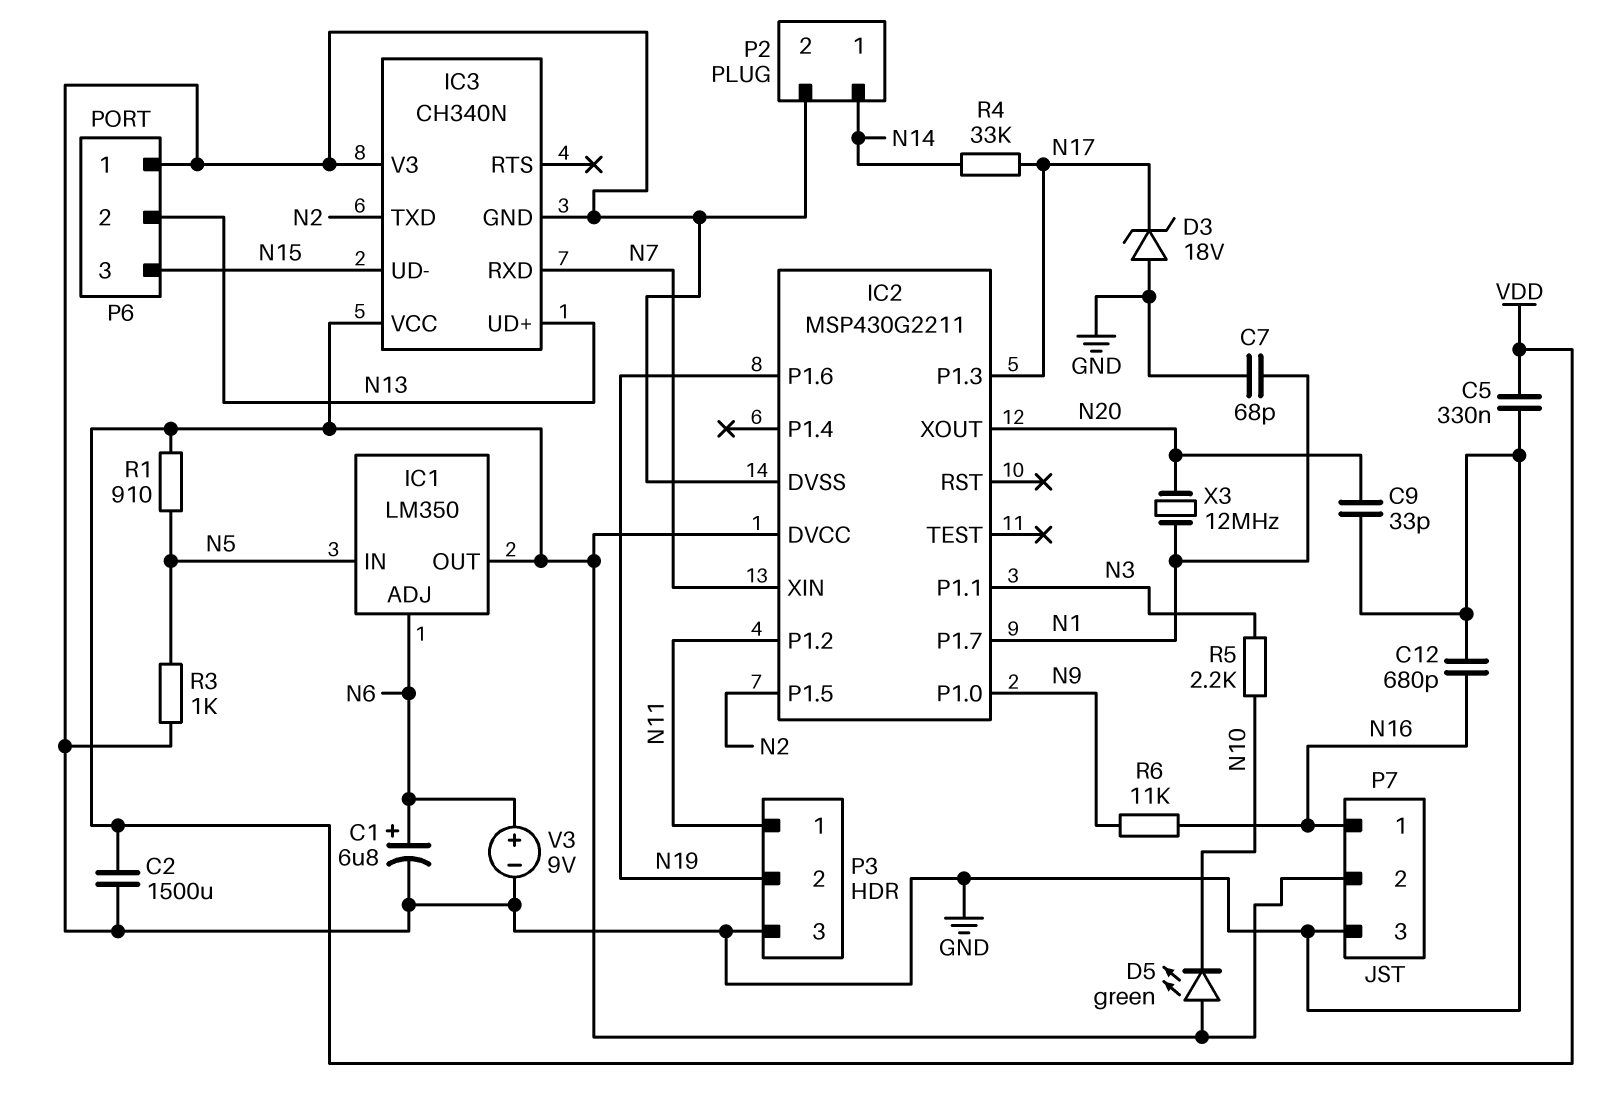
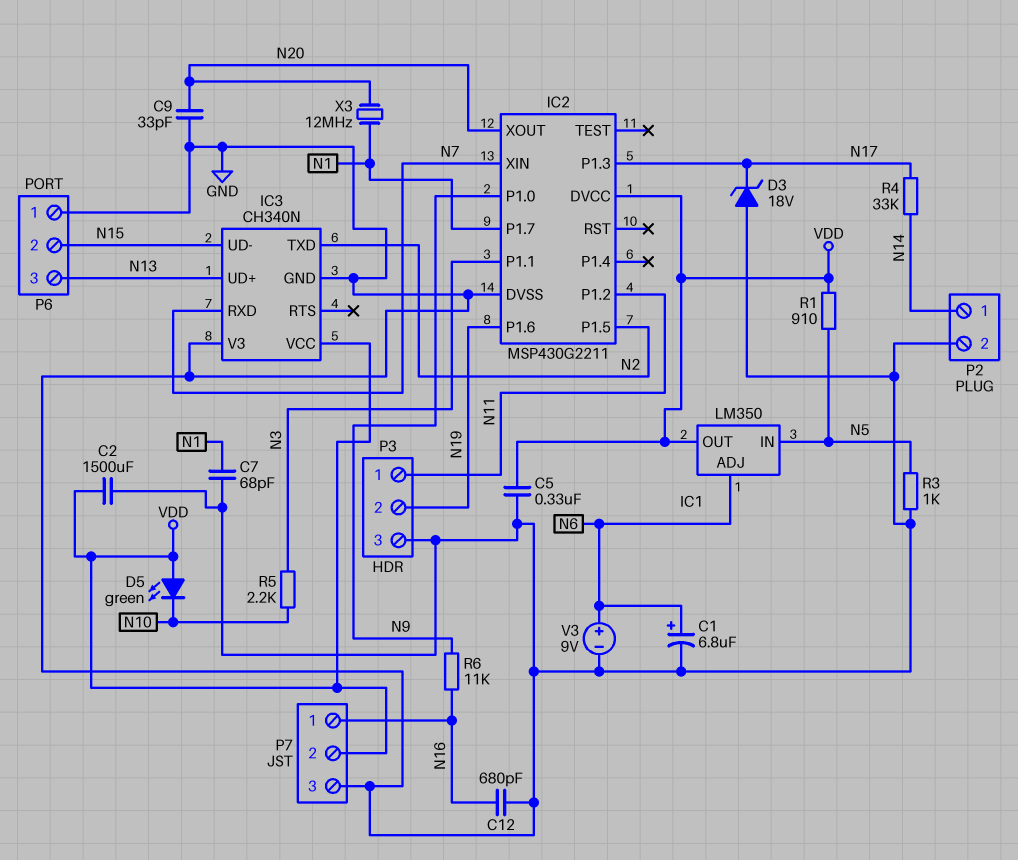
P6 pin 2: N13 -> N15
P6 pin 3: N15 -> N13

